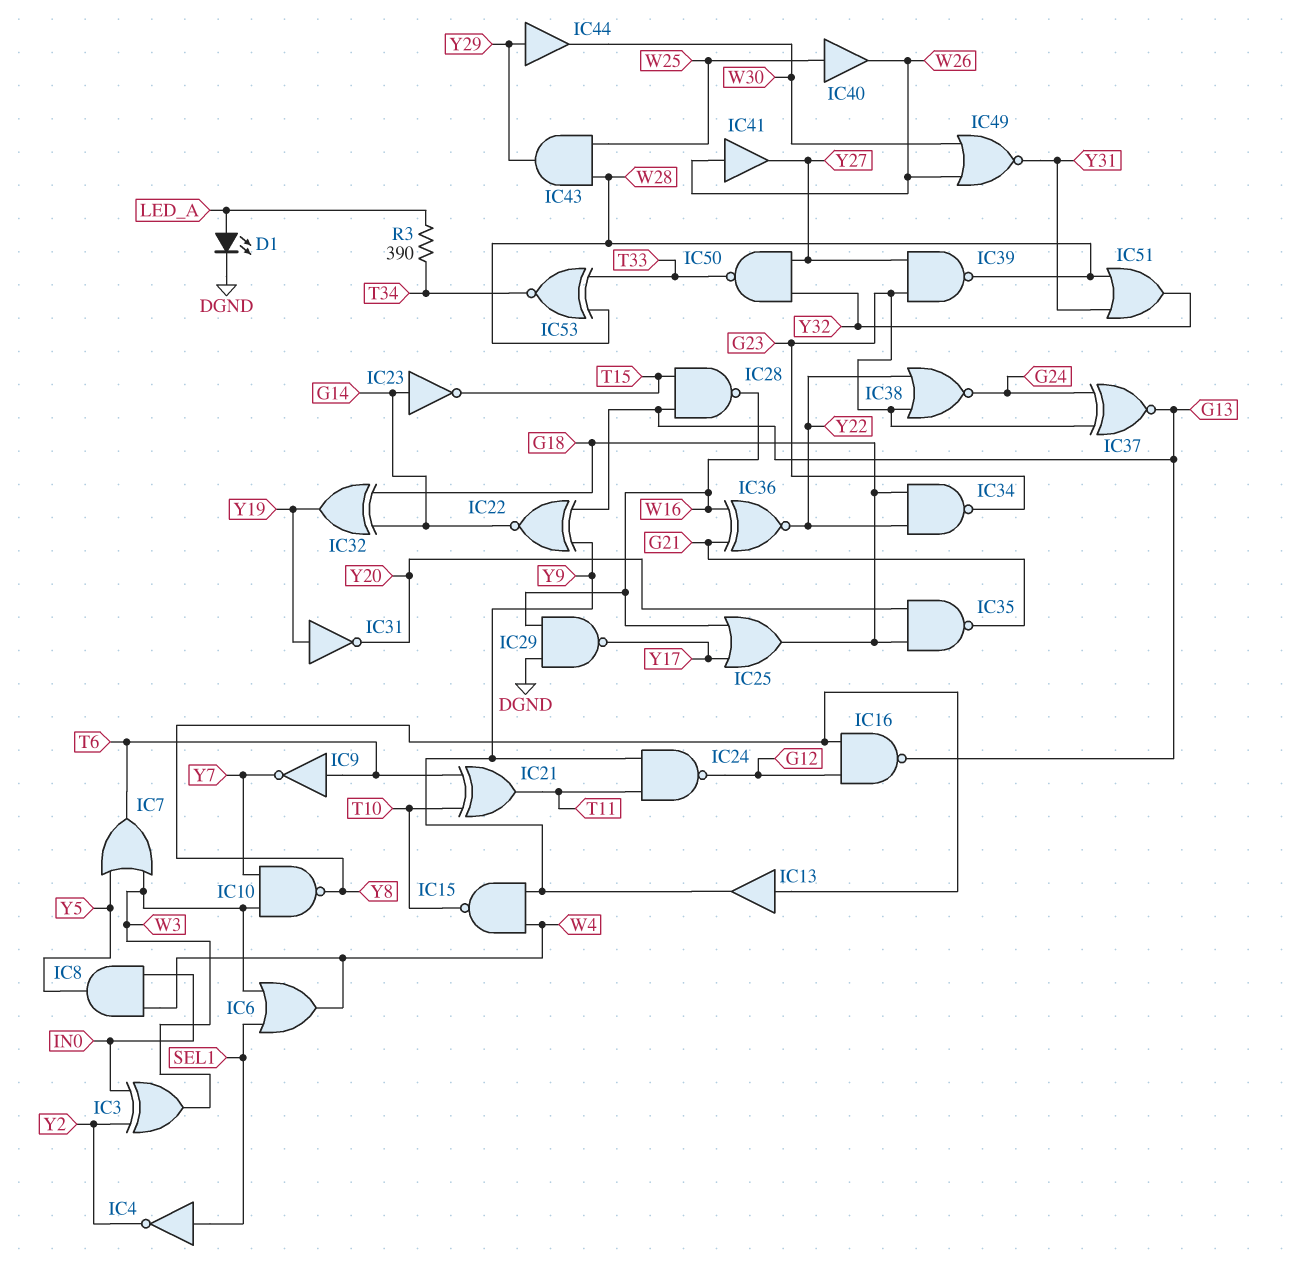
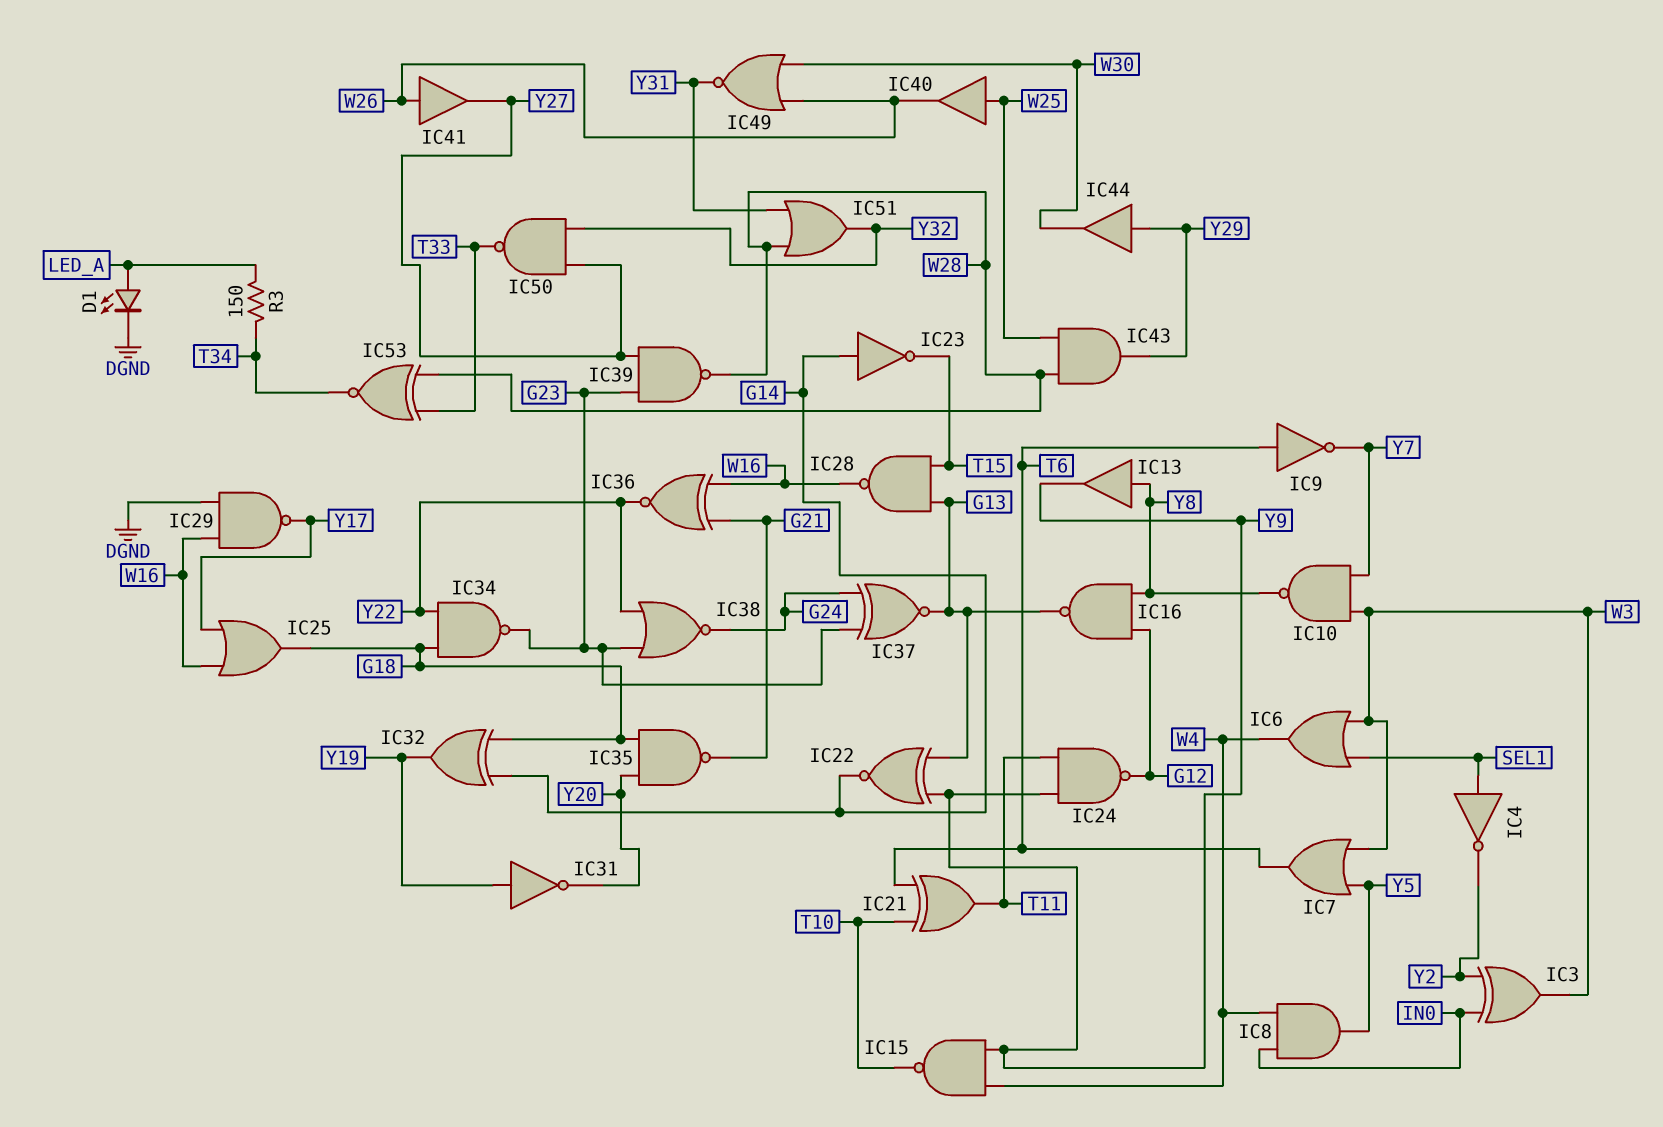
R3: 390 (LED_A, T34) -> 150 (LED_A, T34)

